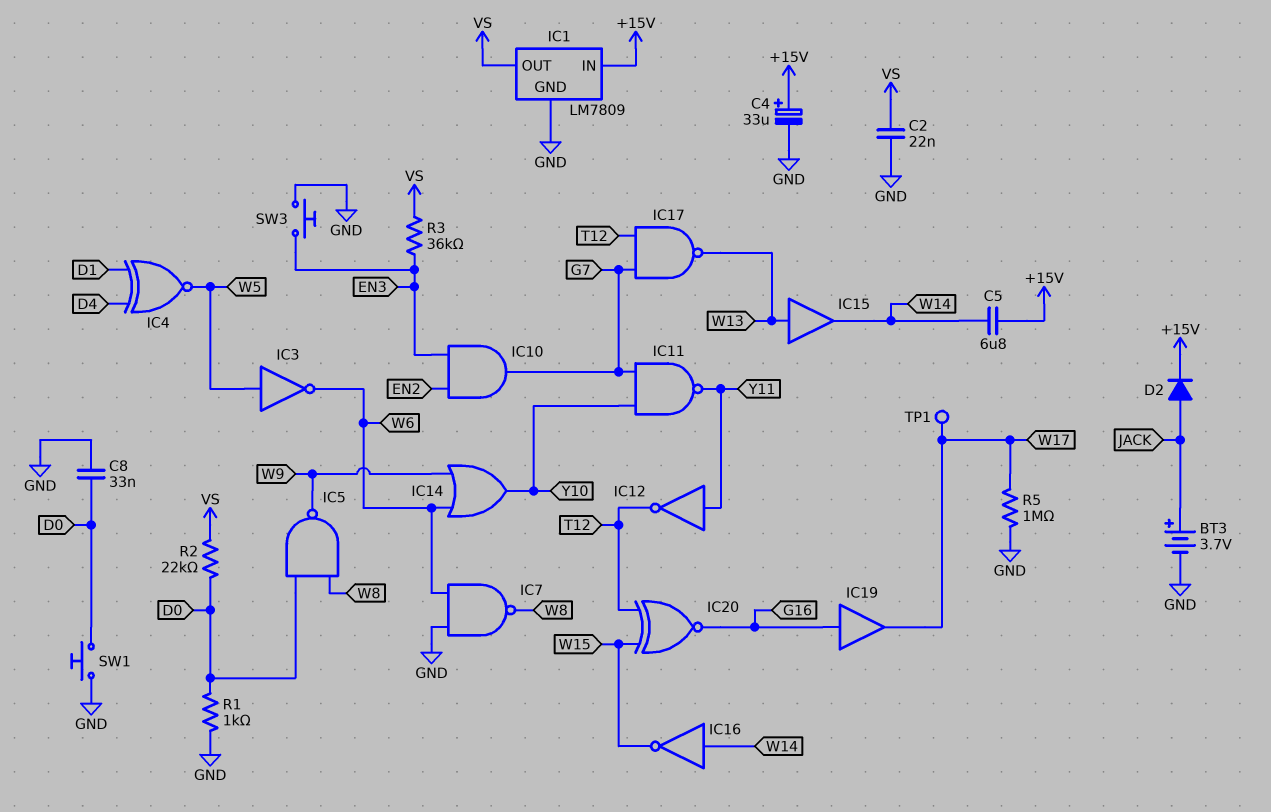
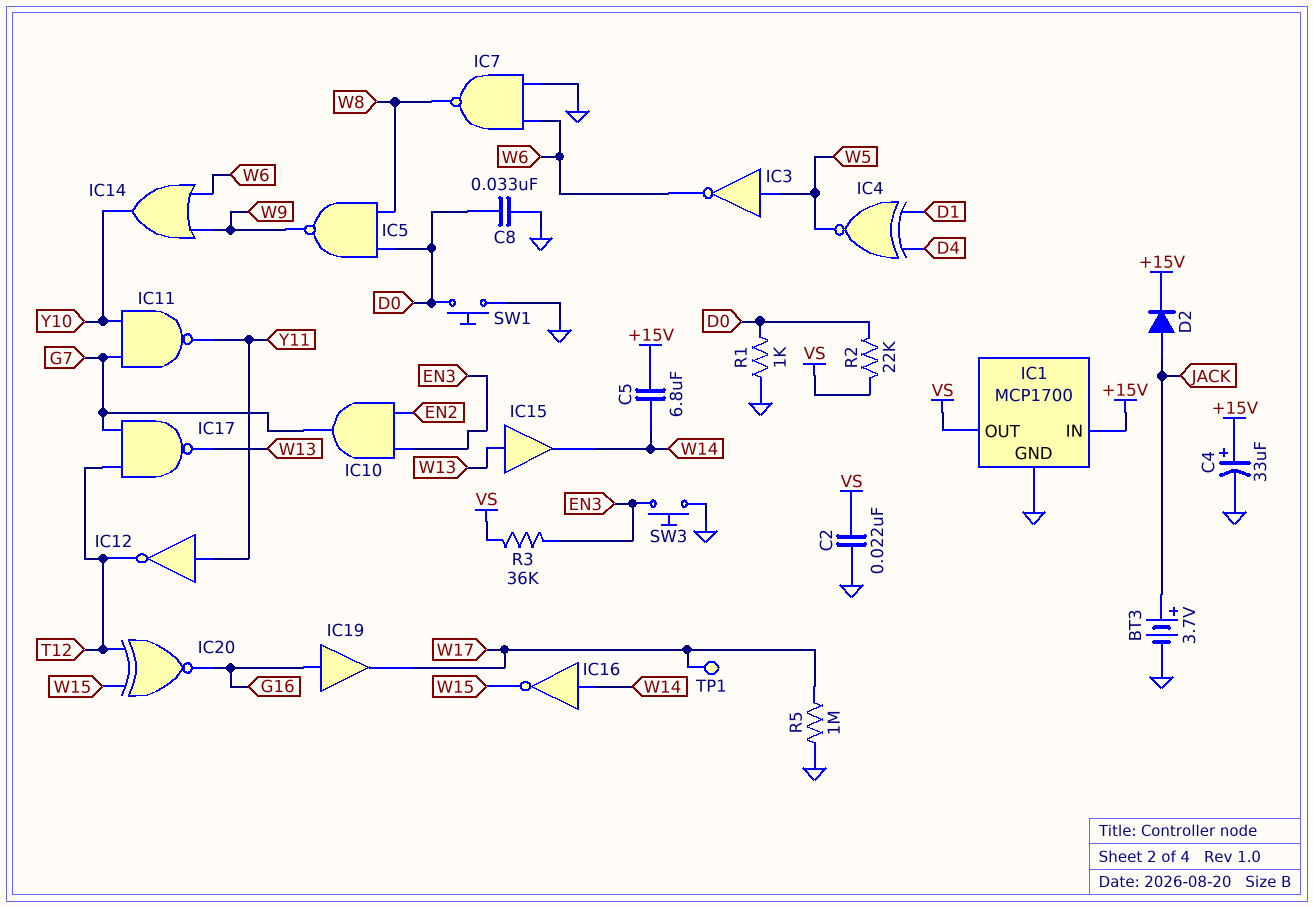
IC1: LM7809 -> MCP1700

